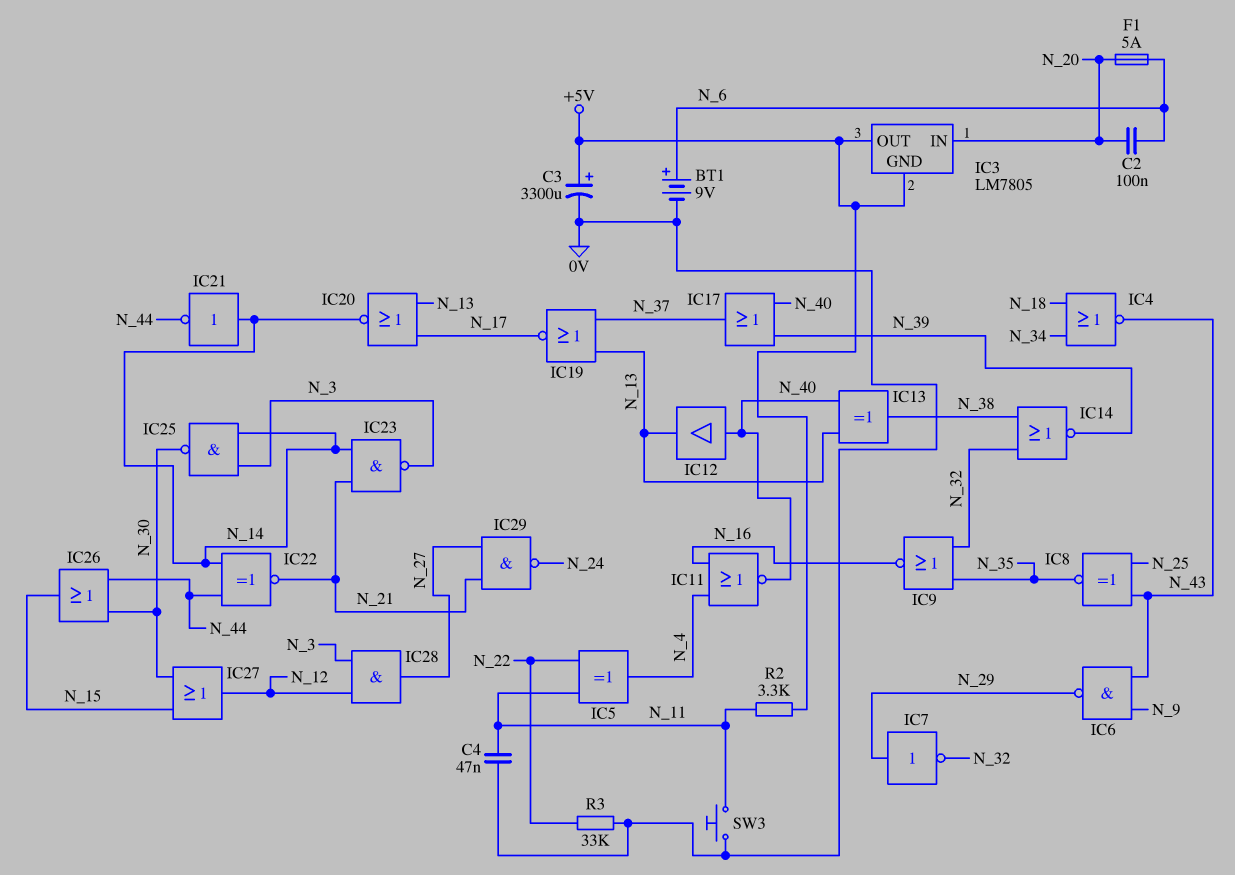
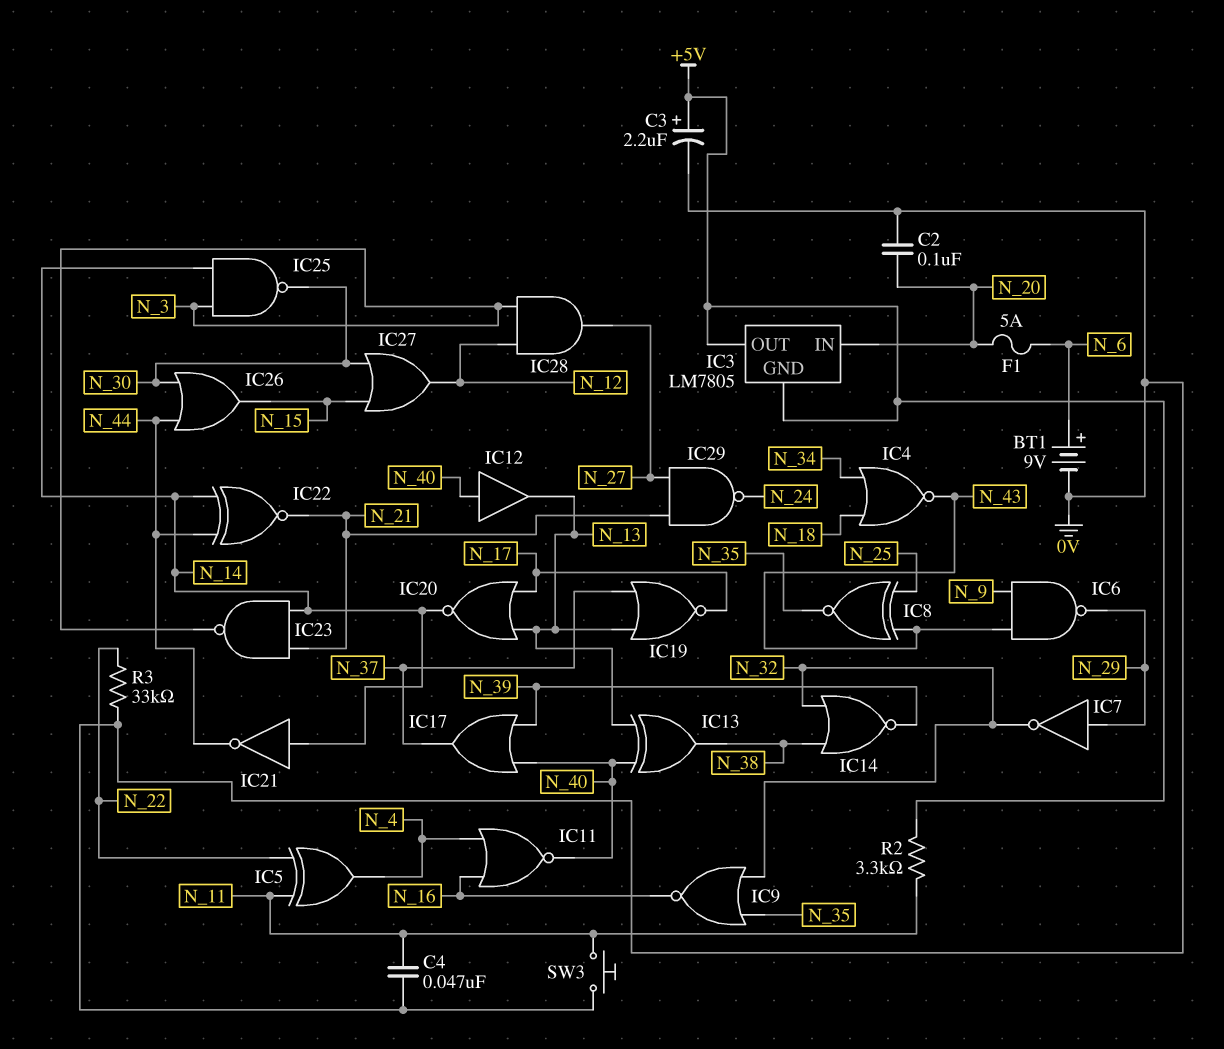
C2: 100nF (N_6, N_20) -> 100nF (0V, N_20)
C3: 3300uF (plus +5V, minus 0V) -> 2.2uF (plus +5V, minus 0V)

